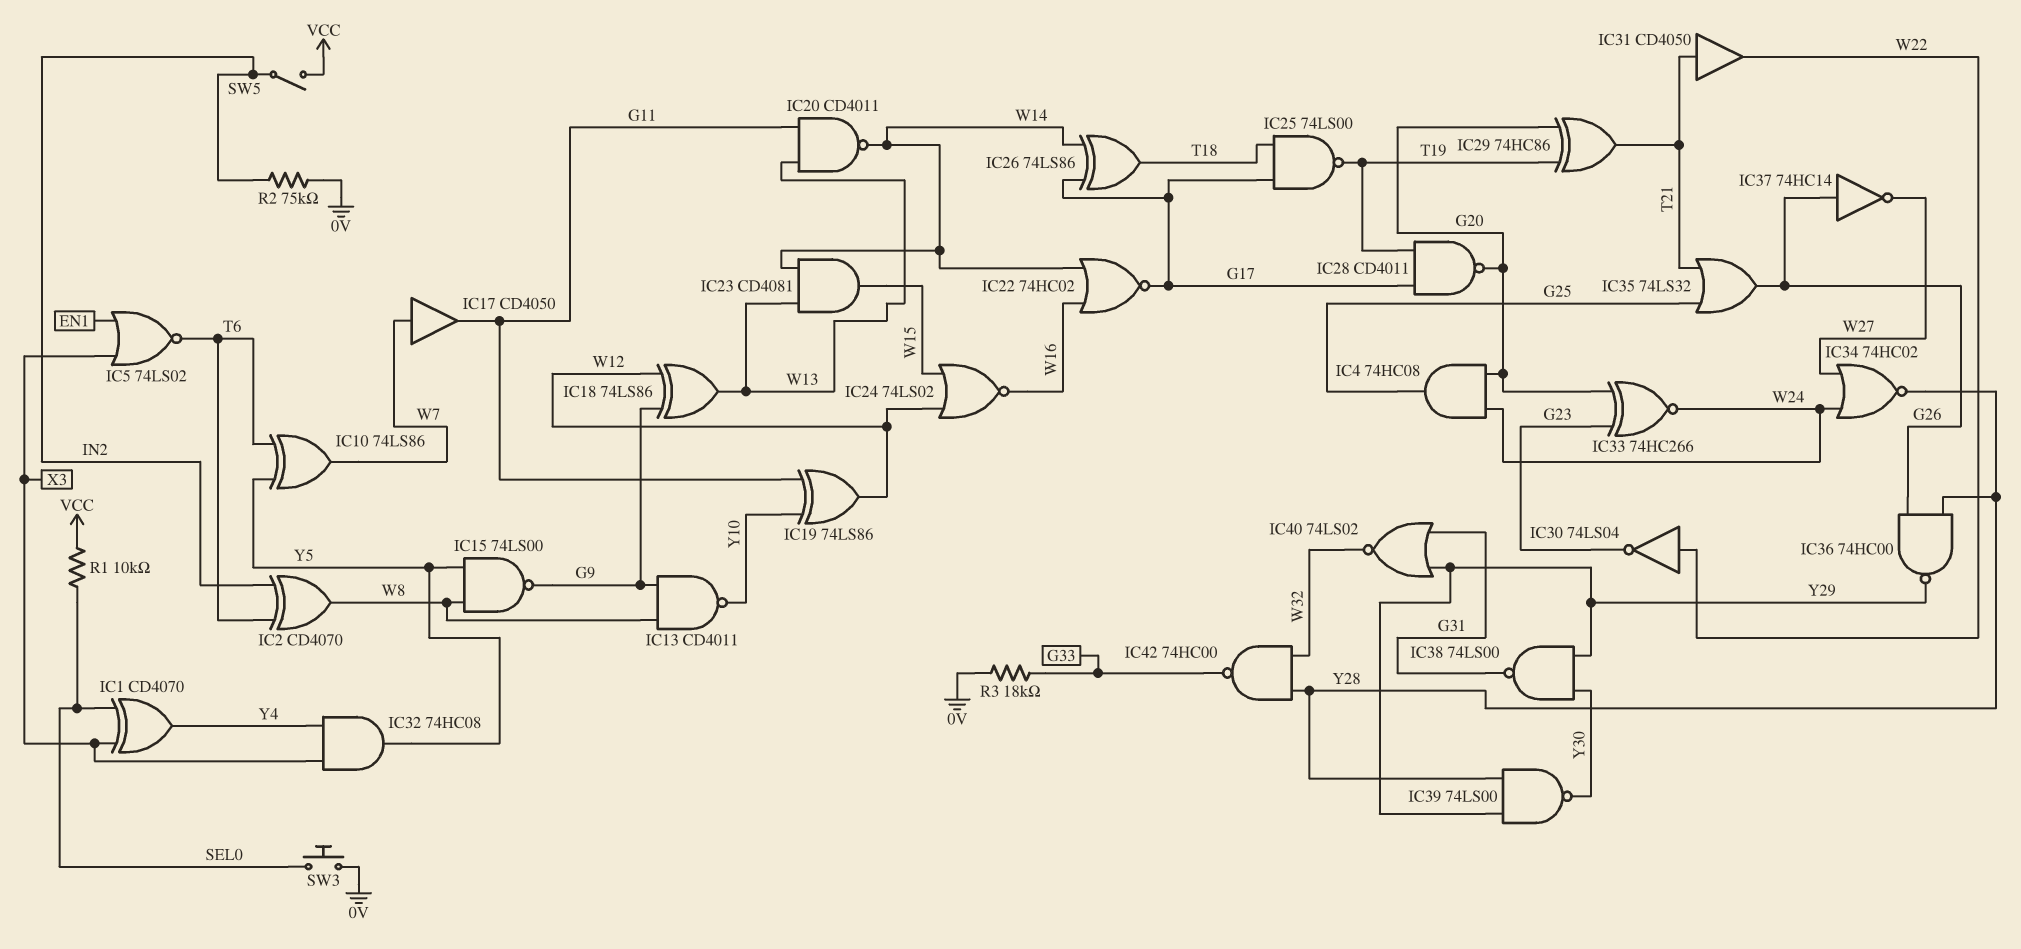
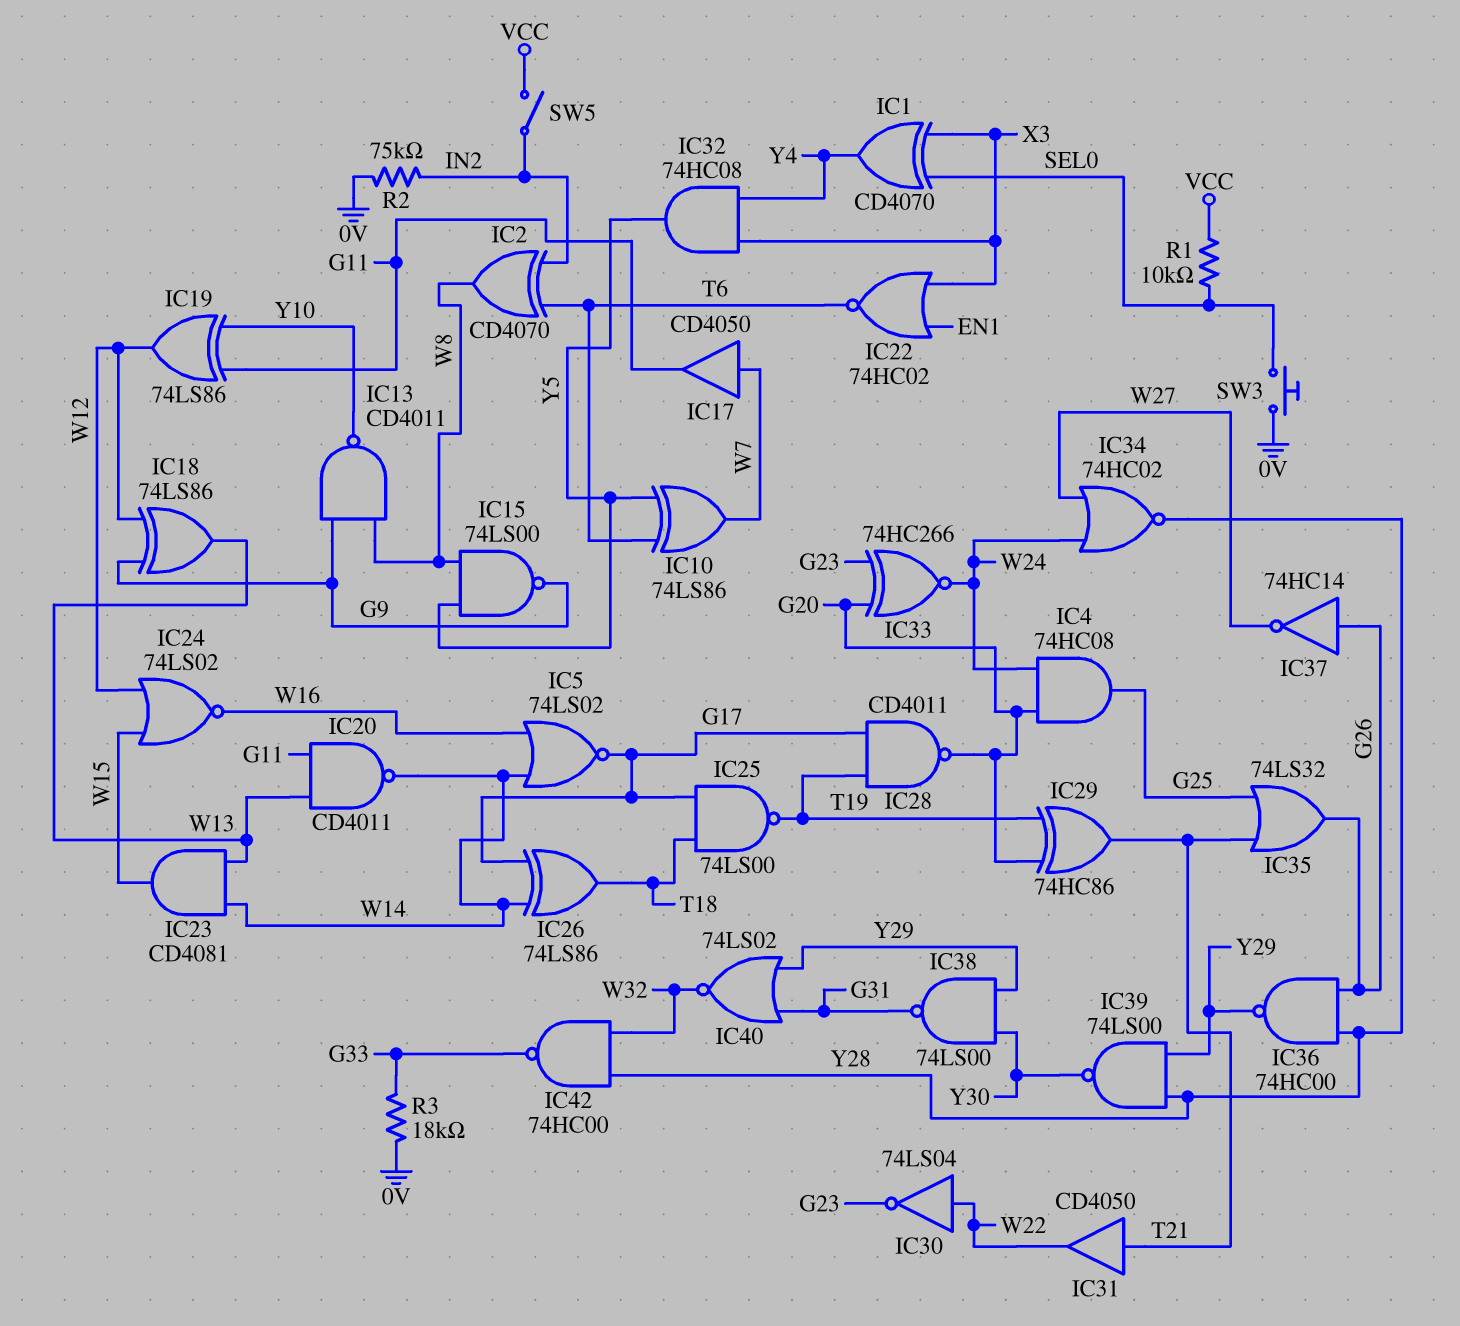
IC5: NOR 74LS02 (in EN1, in X3, out T6) -> NOR 74LS02 (in W14, in W16, out G17)
IC22: NOR 74HC02 (in W14, in W16, out G17) -> NOR 74HC02 (in EN1, in X3, out T6)

